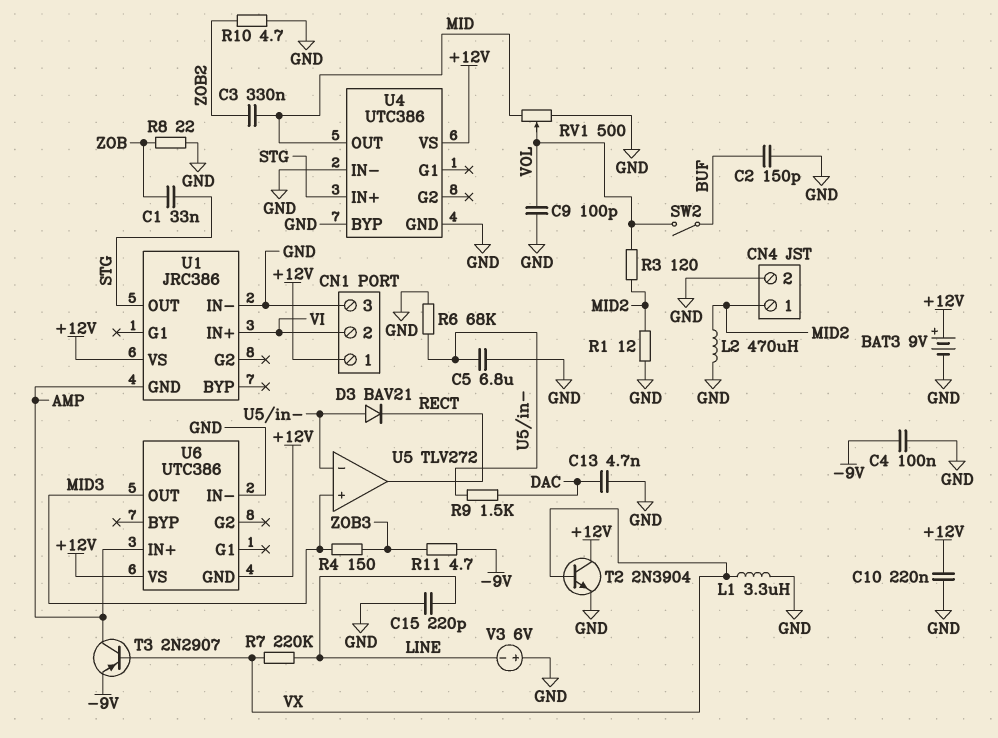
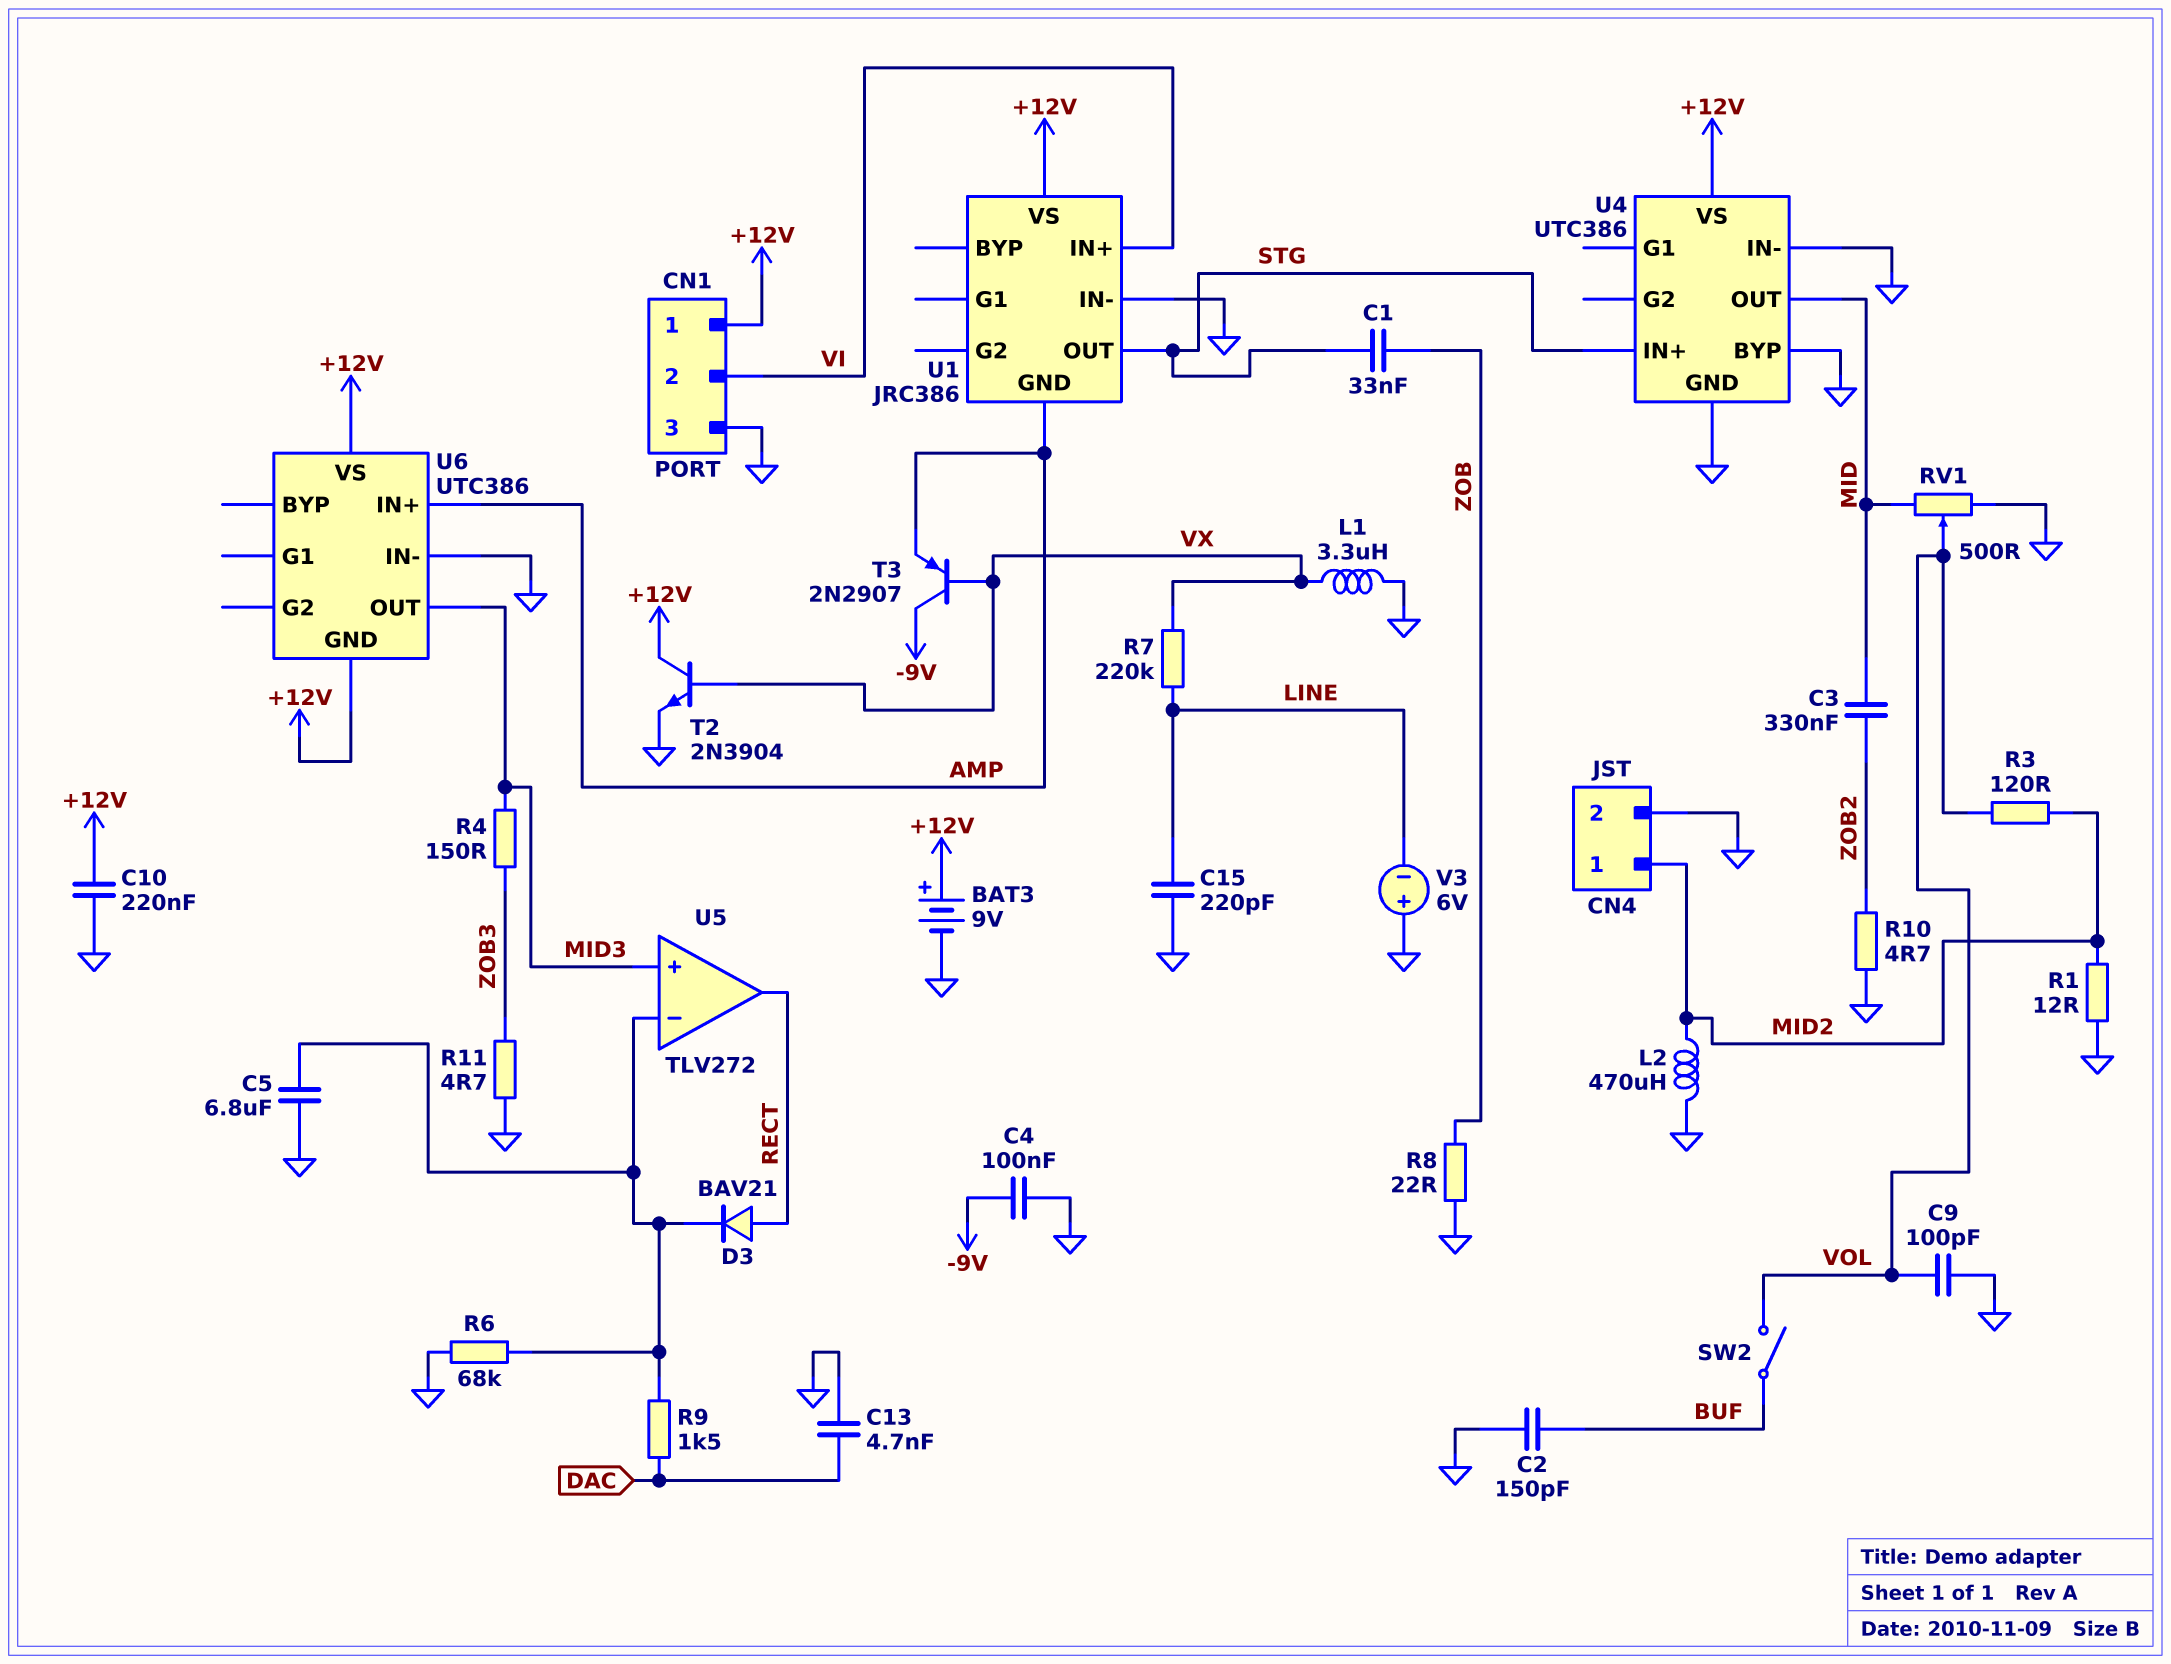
D3: diode BAV21 (A U5/in-, K RECT) -> diode BAV21 (A RECT, K U5/in-)
R11: 4.7 (-9V, ZOB3) -> 4.7 (GND, ZOB3)
T3: PNP 2N2907 (B VX, C AMP, E -9V) -> PNP 2N2907 (B VX, C -9V, E AMP)

